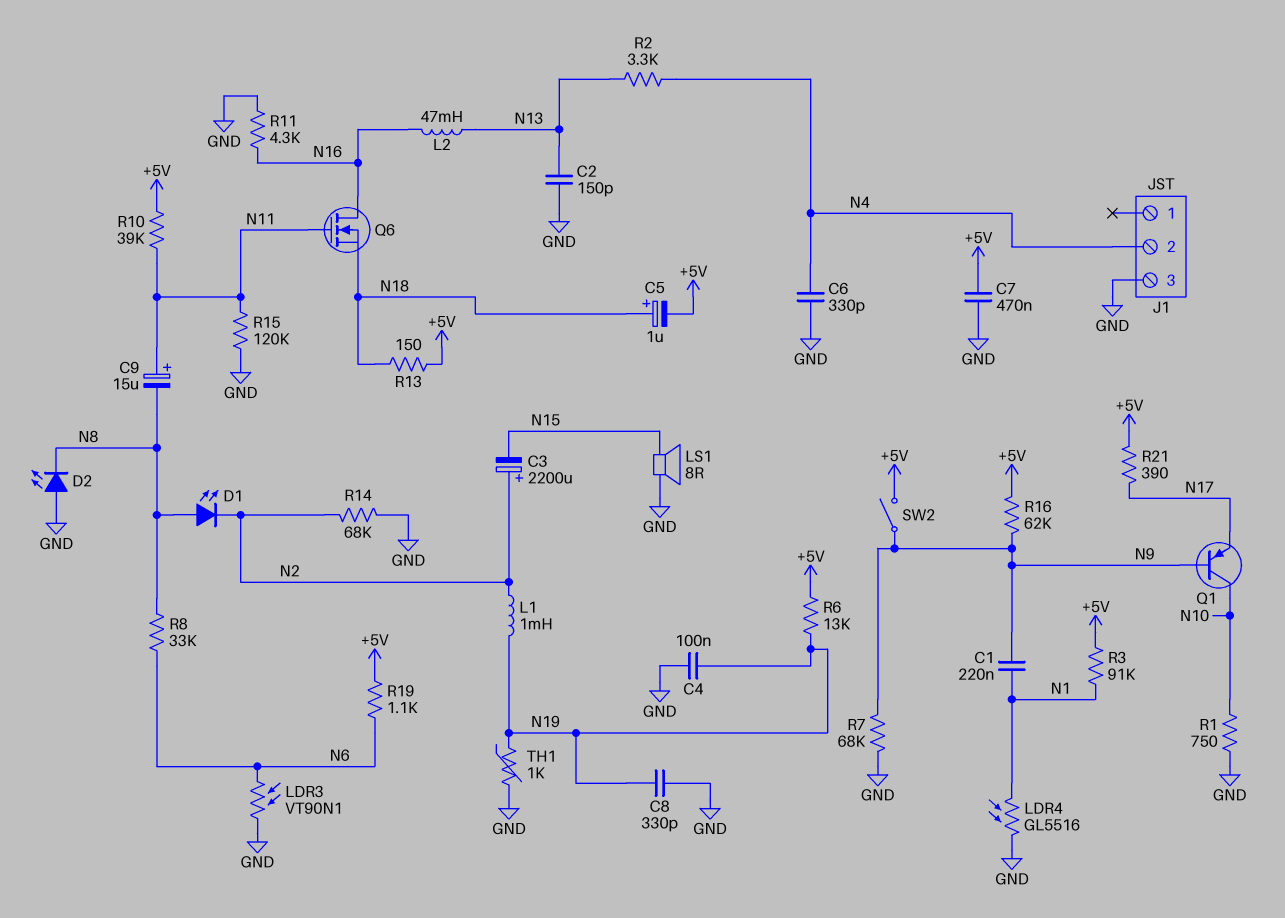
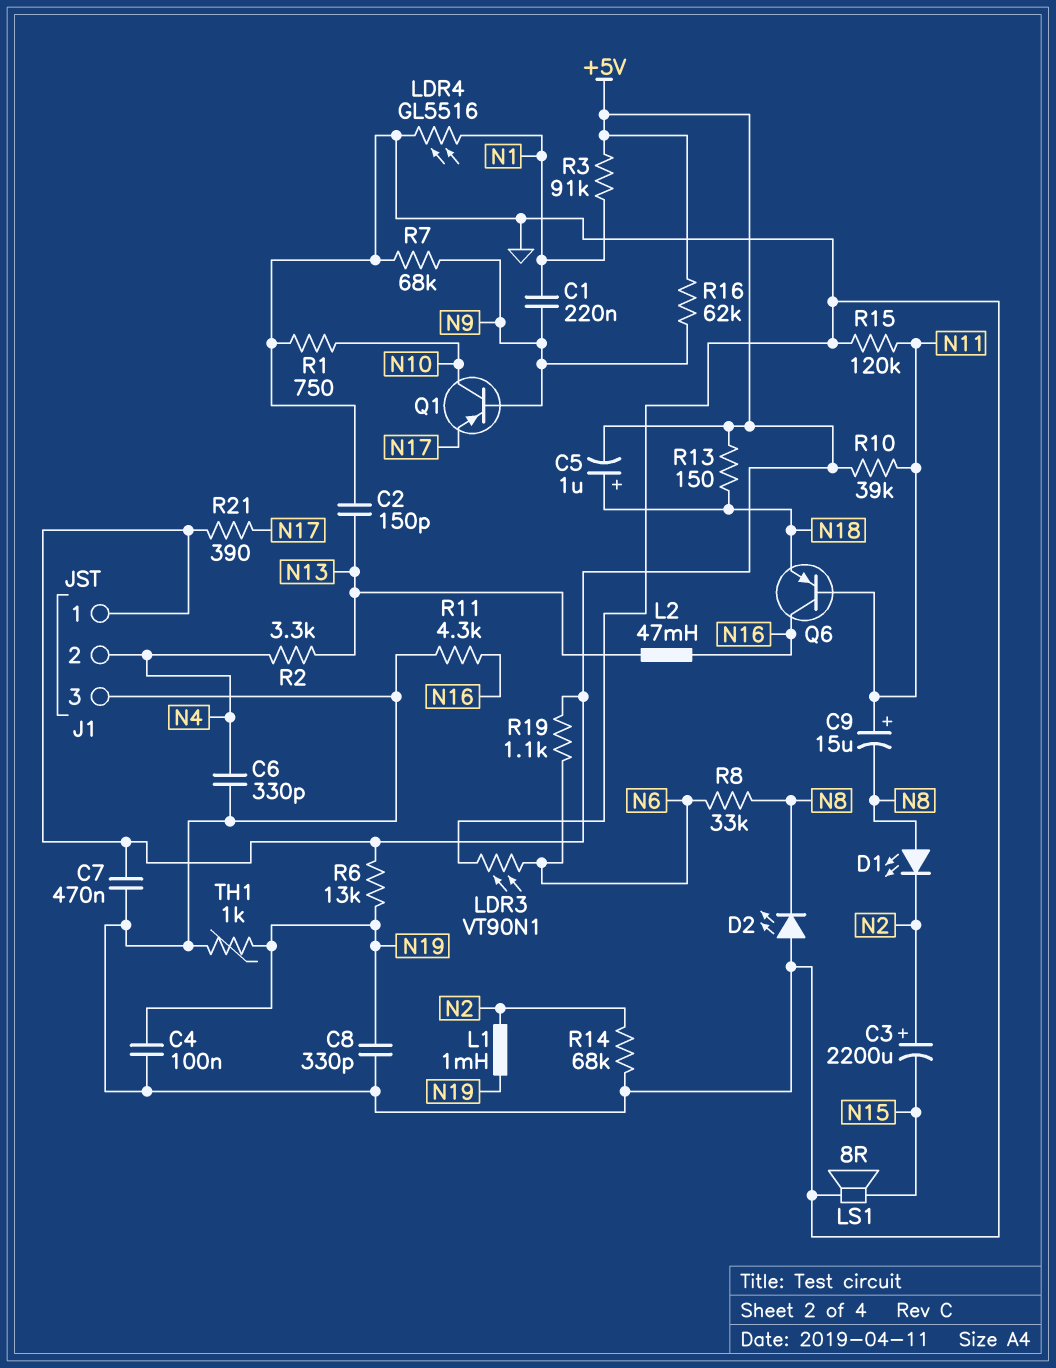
J1 pin 1: none -> +5V
Q6: NMOS (G N11, D N16, S N18) -> PNP (B N11, C N16, E N18)
SW2: switch (+5V, N9) -> none

